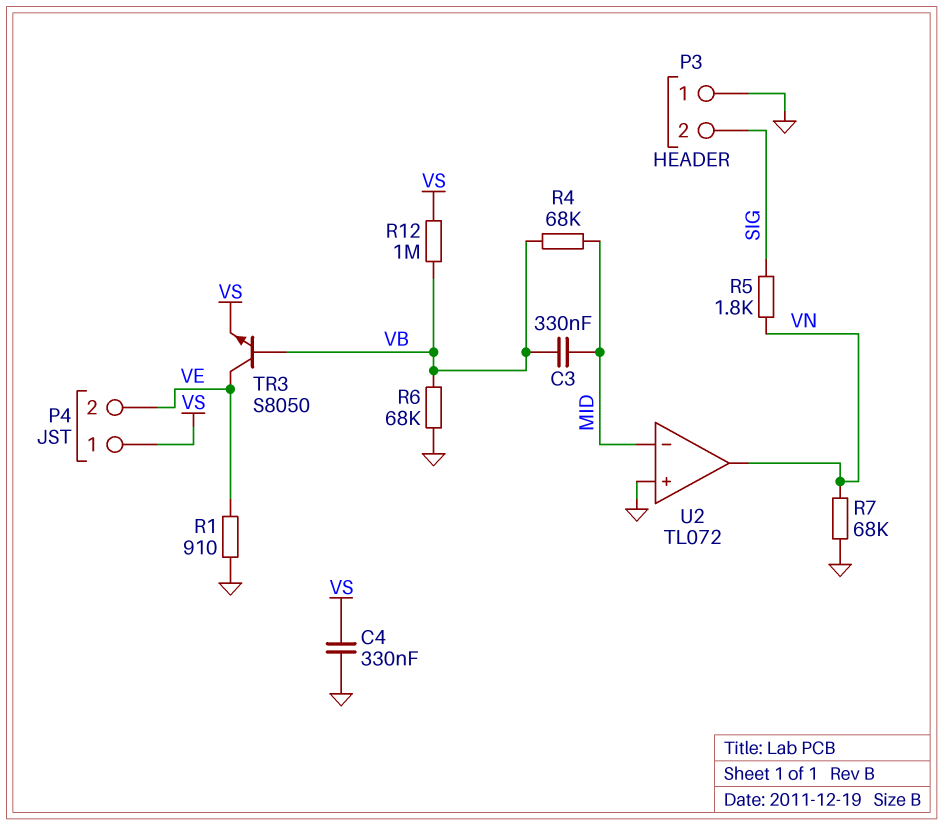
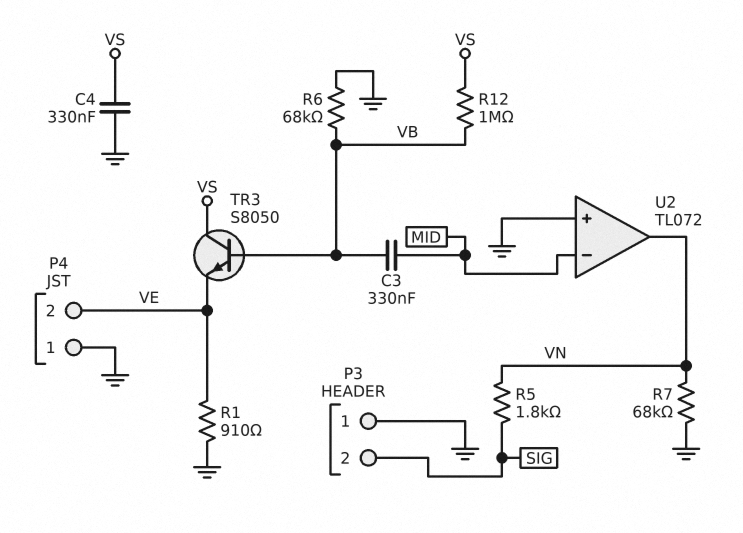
P4 pin 1: VS -> GND
R4: 68k (MID, VB) -> none
TR3: NPN S8050 (B VB, C VE, E VS) -> NPN S8050 (B VB, C VS, E VE)

